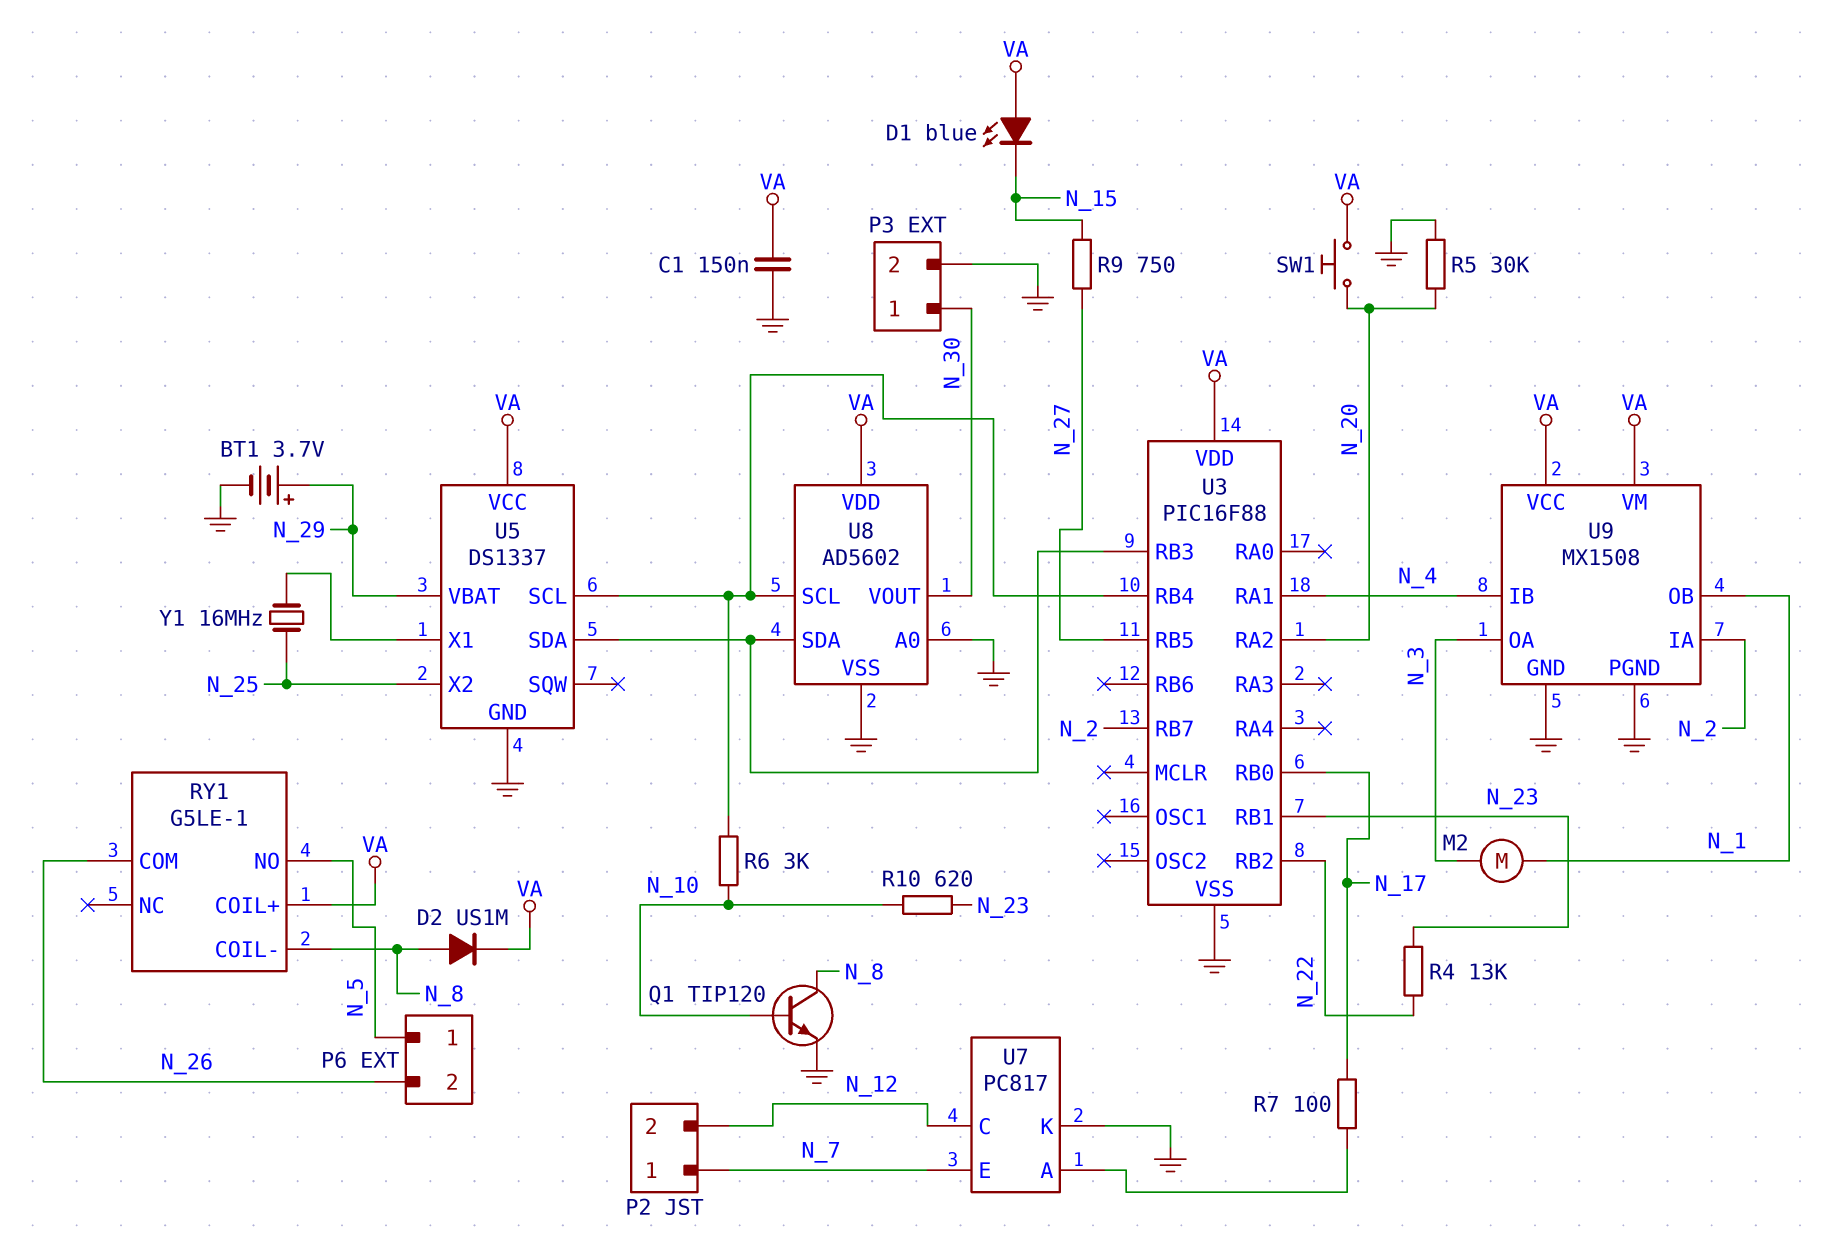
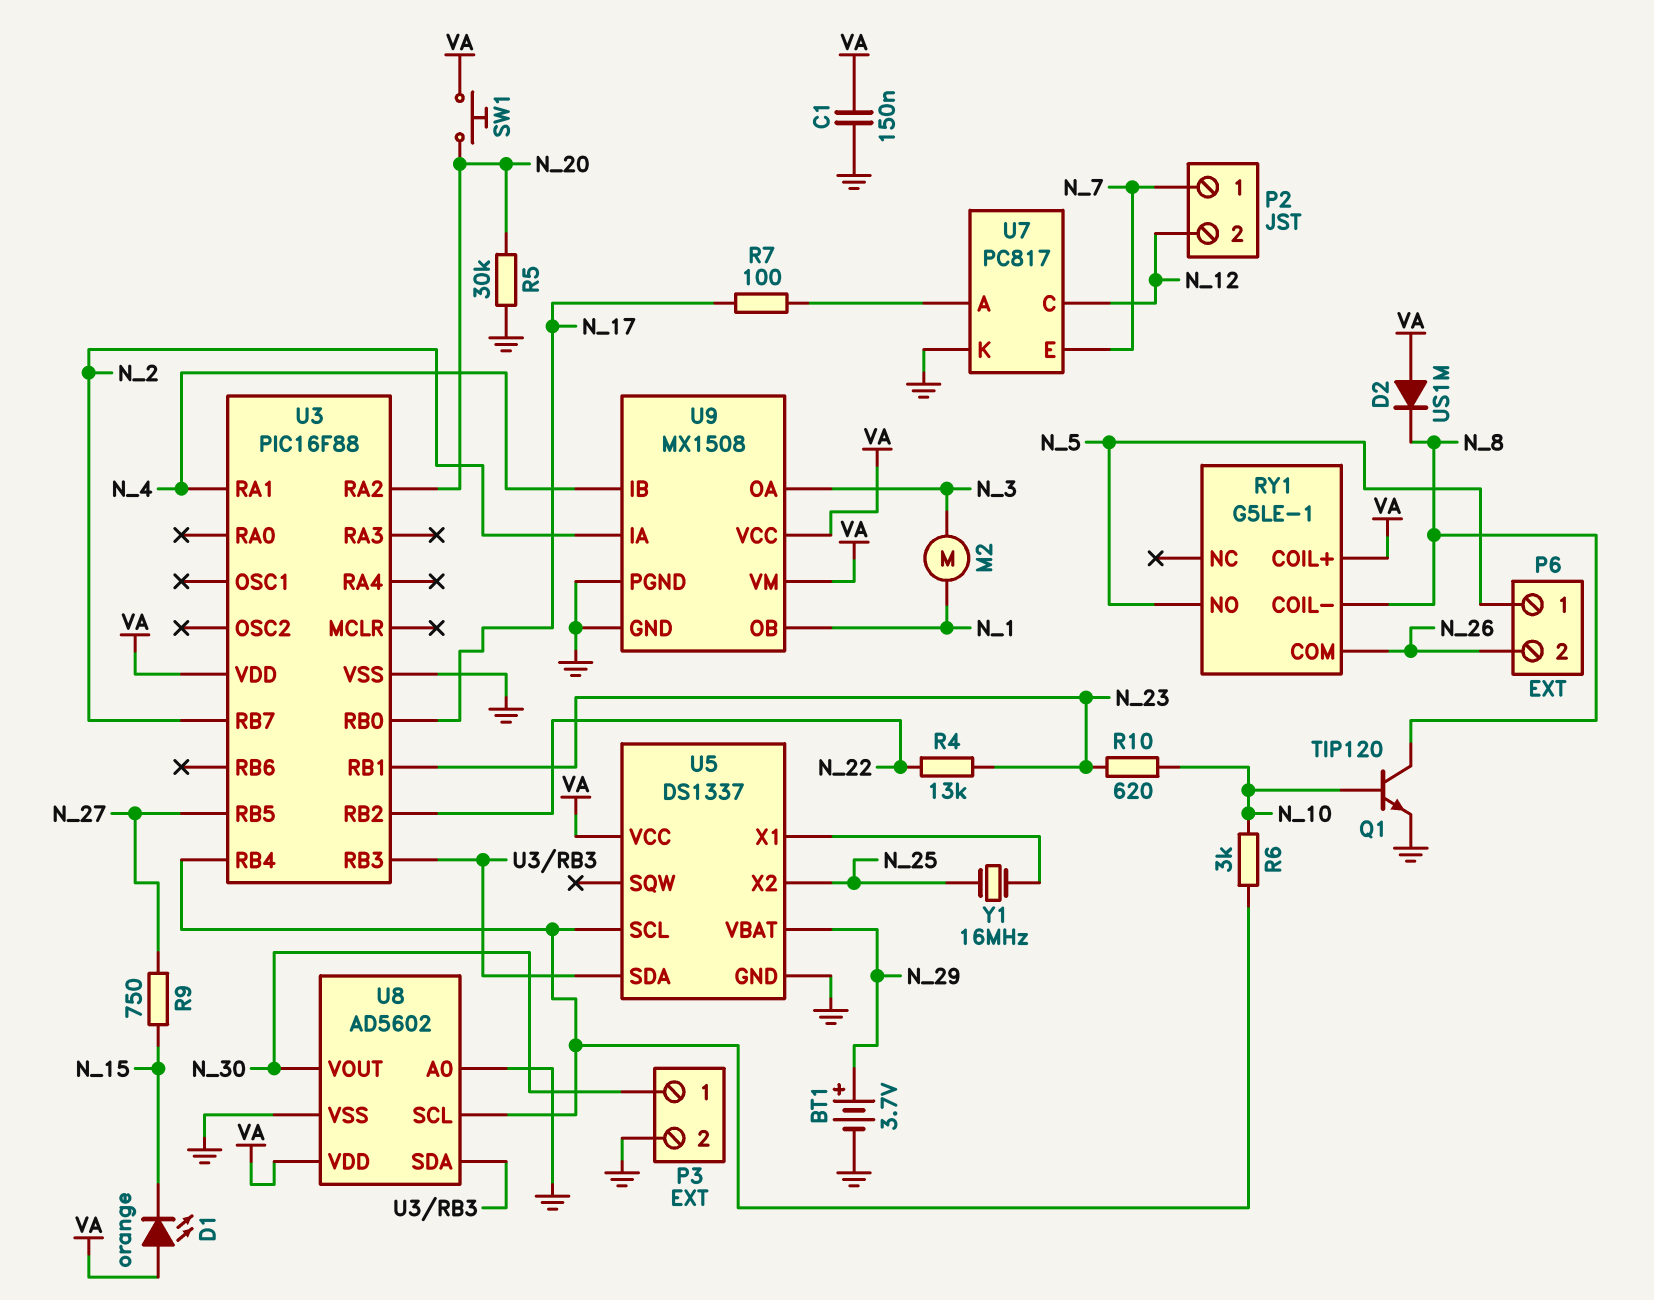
D1: LED blue (A VA, K N_15) -> LED orange (A VA, K N_15)
D2: diode US1M (A N_8, K VA) -> diode US1M (A VA, K N_8)

